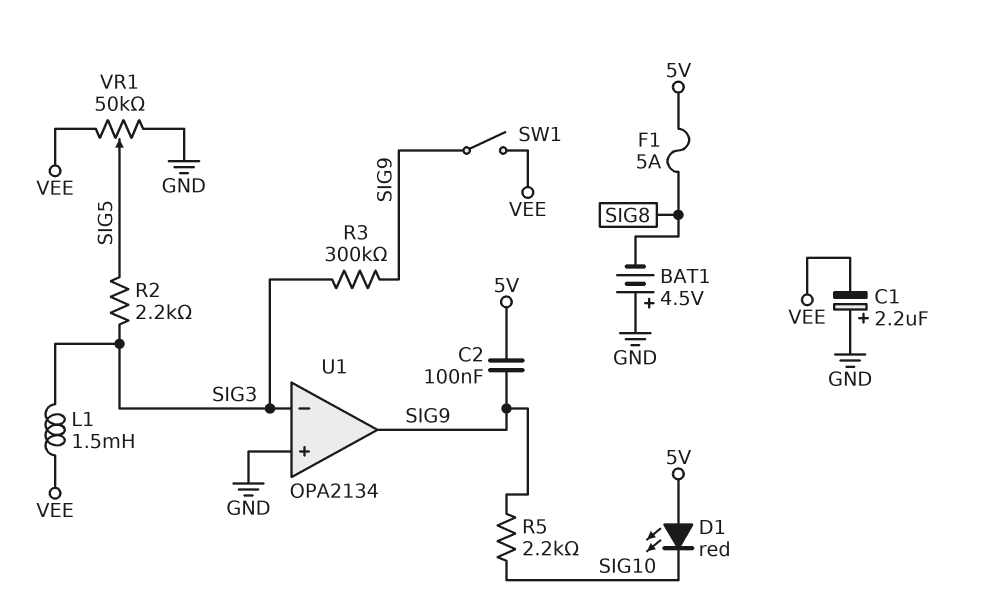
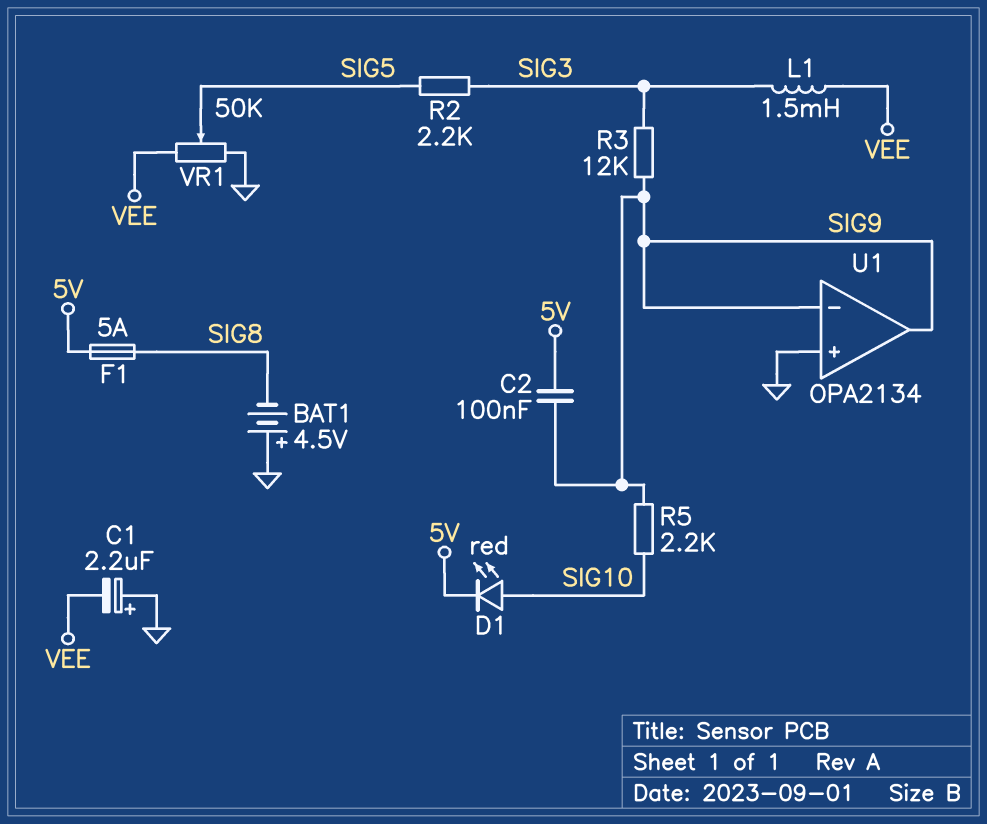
D1: LED red (A 5V, K SIG10) -> LED red (A SIG10, K 5V)
R3: 300k (SIG3, SIG9) -> 12k (SIG3, SIG9)
SW1: switch (SIG9, VEE) -> none
U1 pin in-: SIG3 -> SIG9

